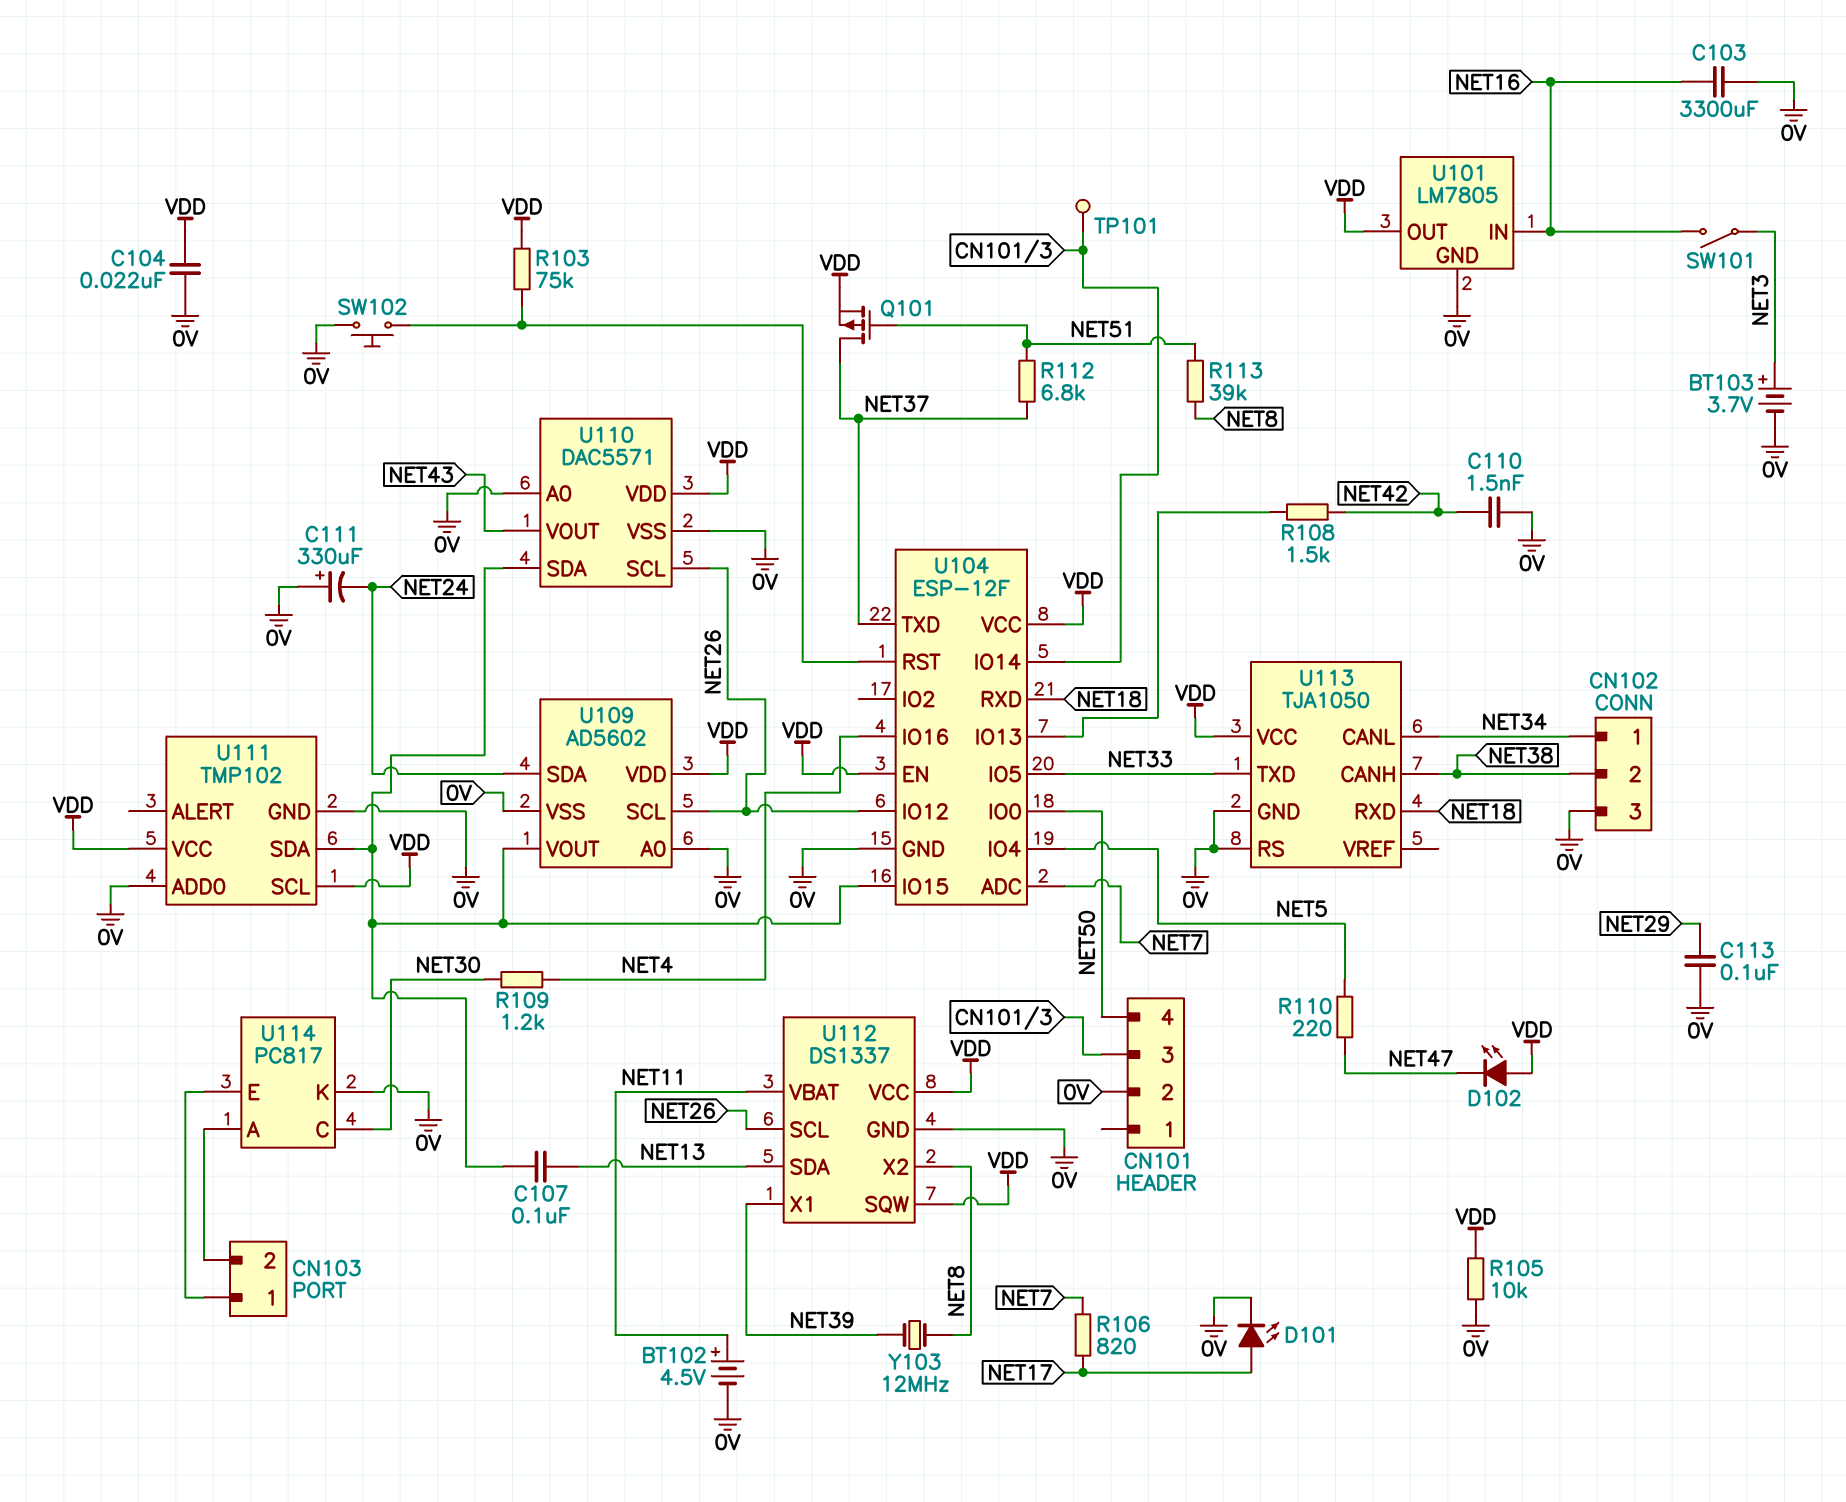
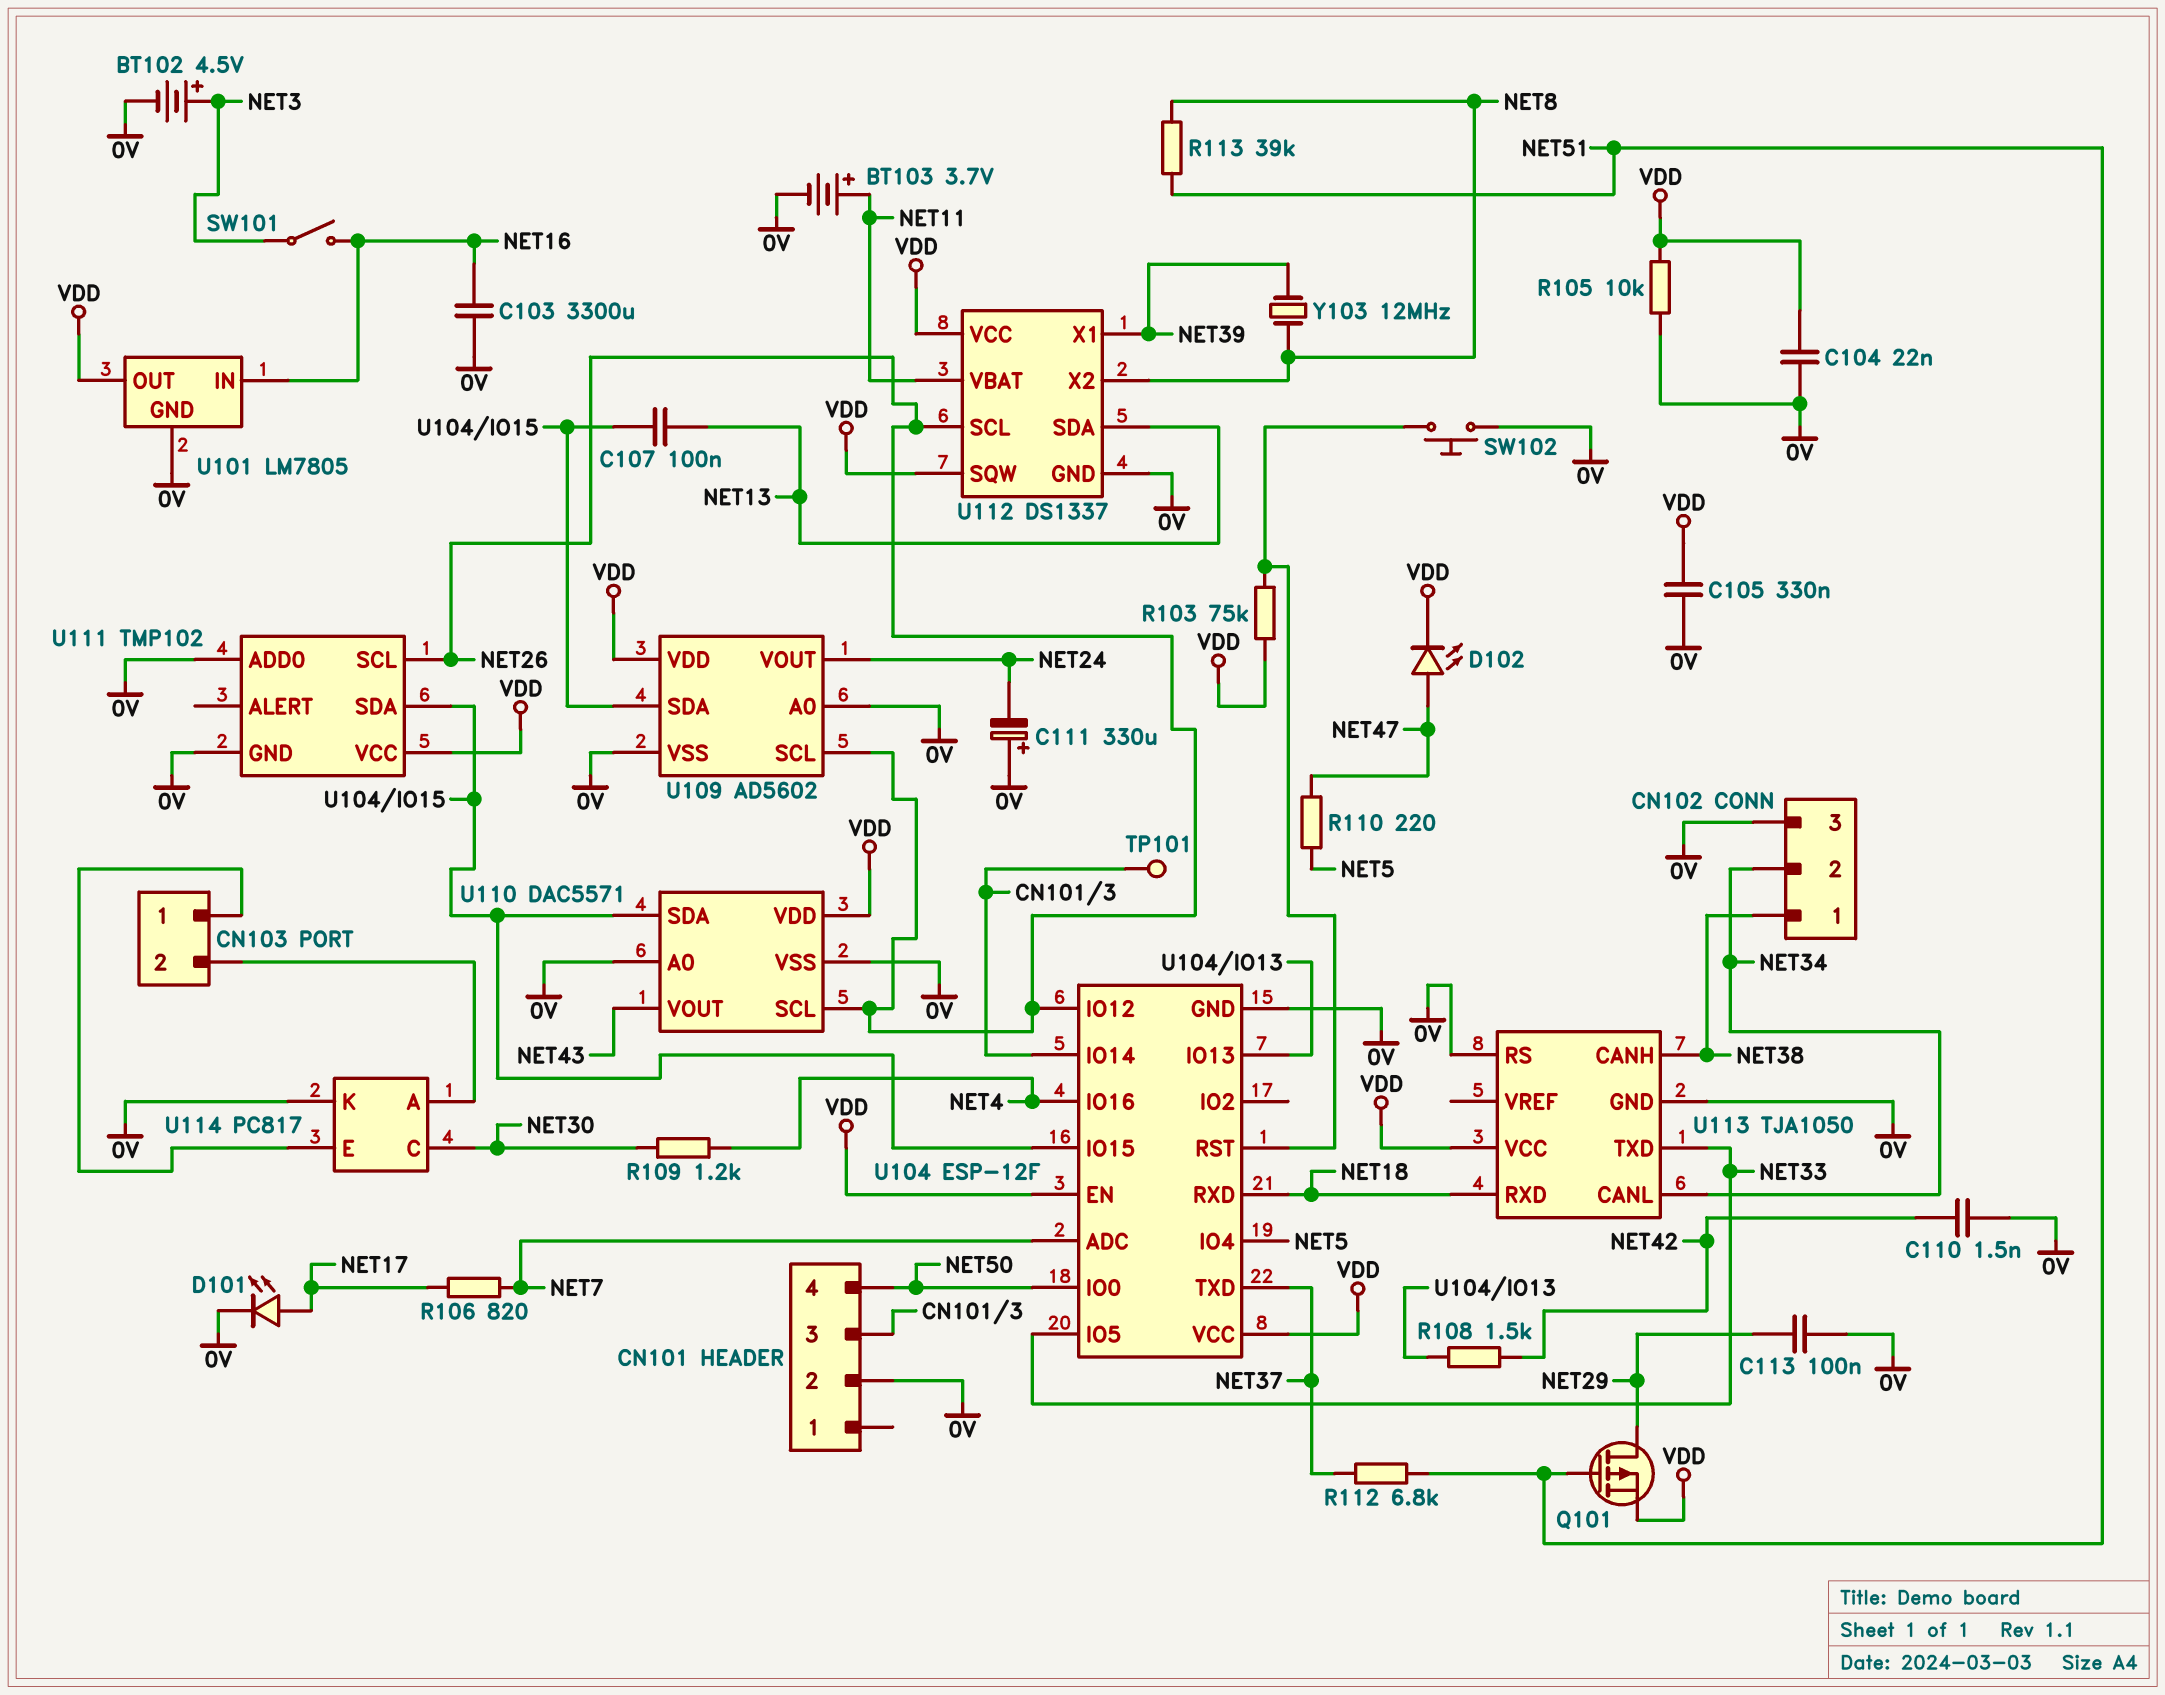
BT102: 4.5V (plus NET11, minus 0V) -> 4.5V (plus NET3, minus 0V)
BT103: 3.7V (plus NET3, minus 0V) -> 3.7V (plus NET11, minus 0V)
C105: none -> 330nF (0V, VDD)
CN102 pin 1: NET34 -> NET38
CN102 pin 2: NET38 -> NET34
D102: LED (A VDD, K NET47) -> LED (A NET47, K VDD)
Q101: PMOS (G NET51, D NET37, S VDD) -> PMOS (G NET51, D NET29, S VDD)
U109 pin SDA: NET24 -> U104/IO15
U109 pin VOUT: U104/IO15 -> NET24
U111 pin SCL: VDD -> NET26

